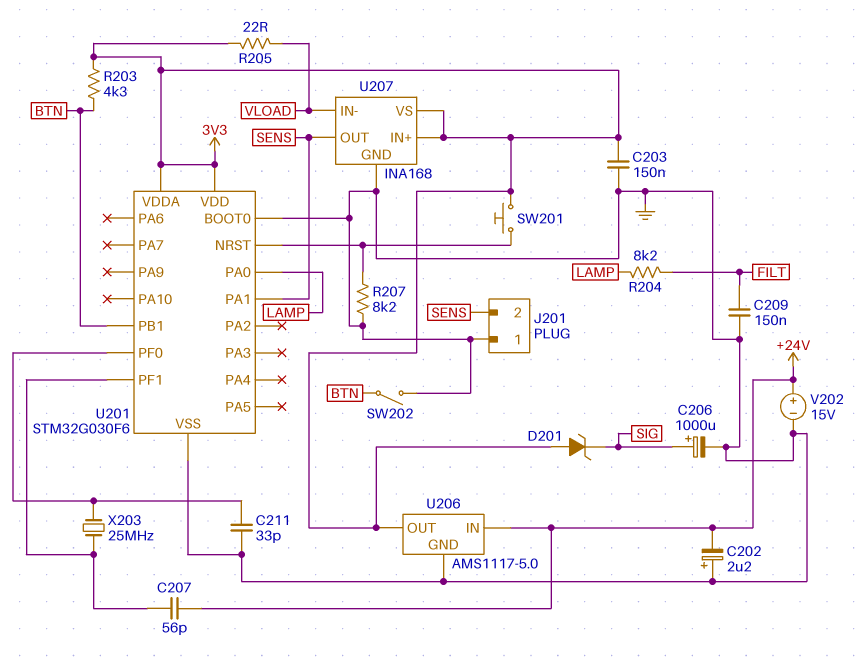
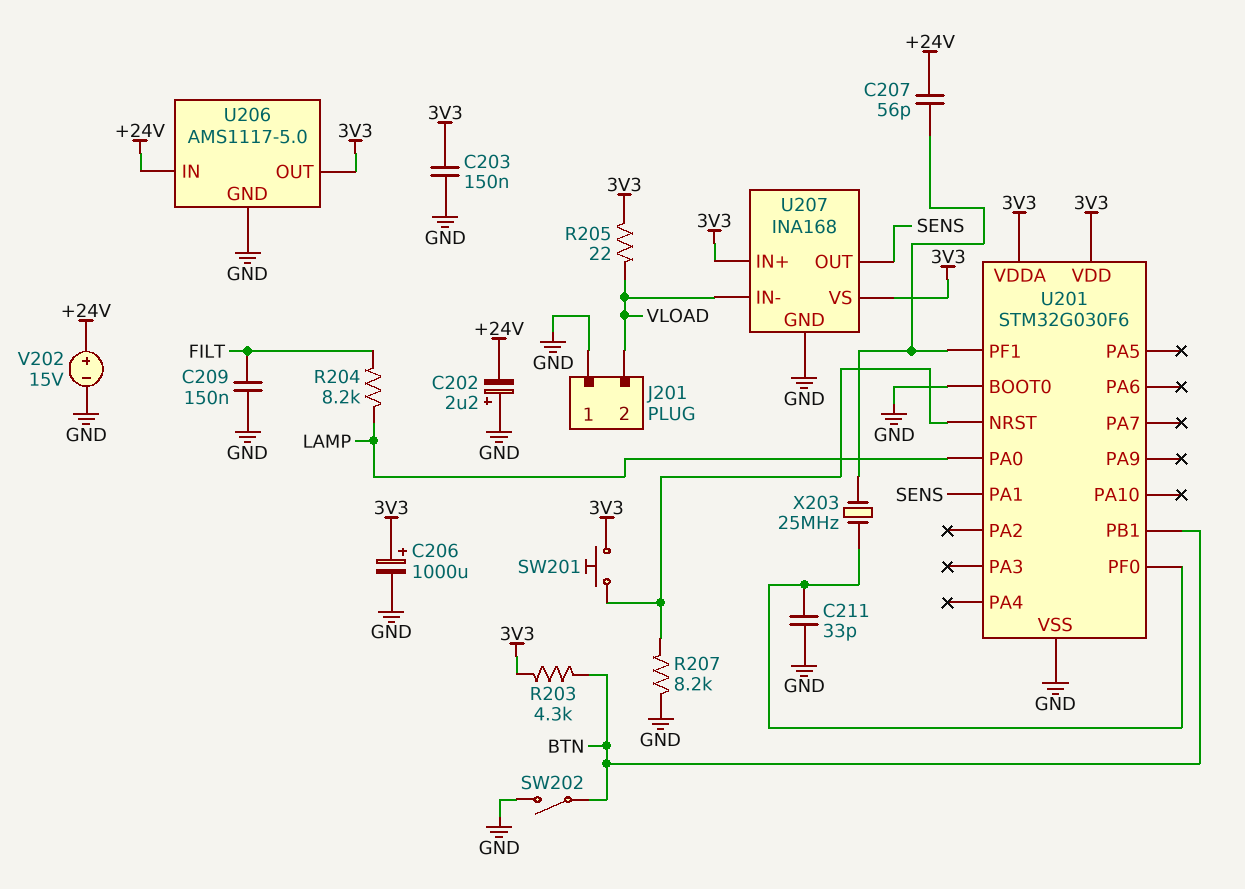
C206: 1000uF (plus SIG, minus GND) -> 1000uF (plus 3V3, minus GND)
D201: zener (A 3V3, K SIG) -> none
J201 pin 2: SENS -> VLOAD

